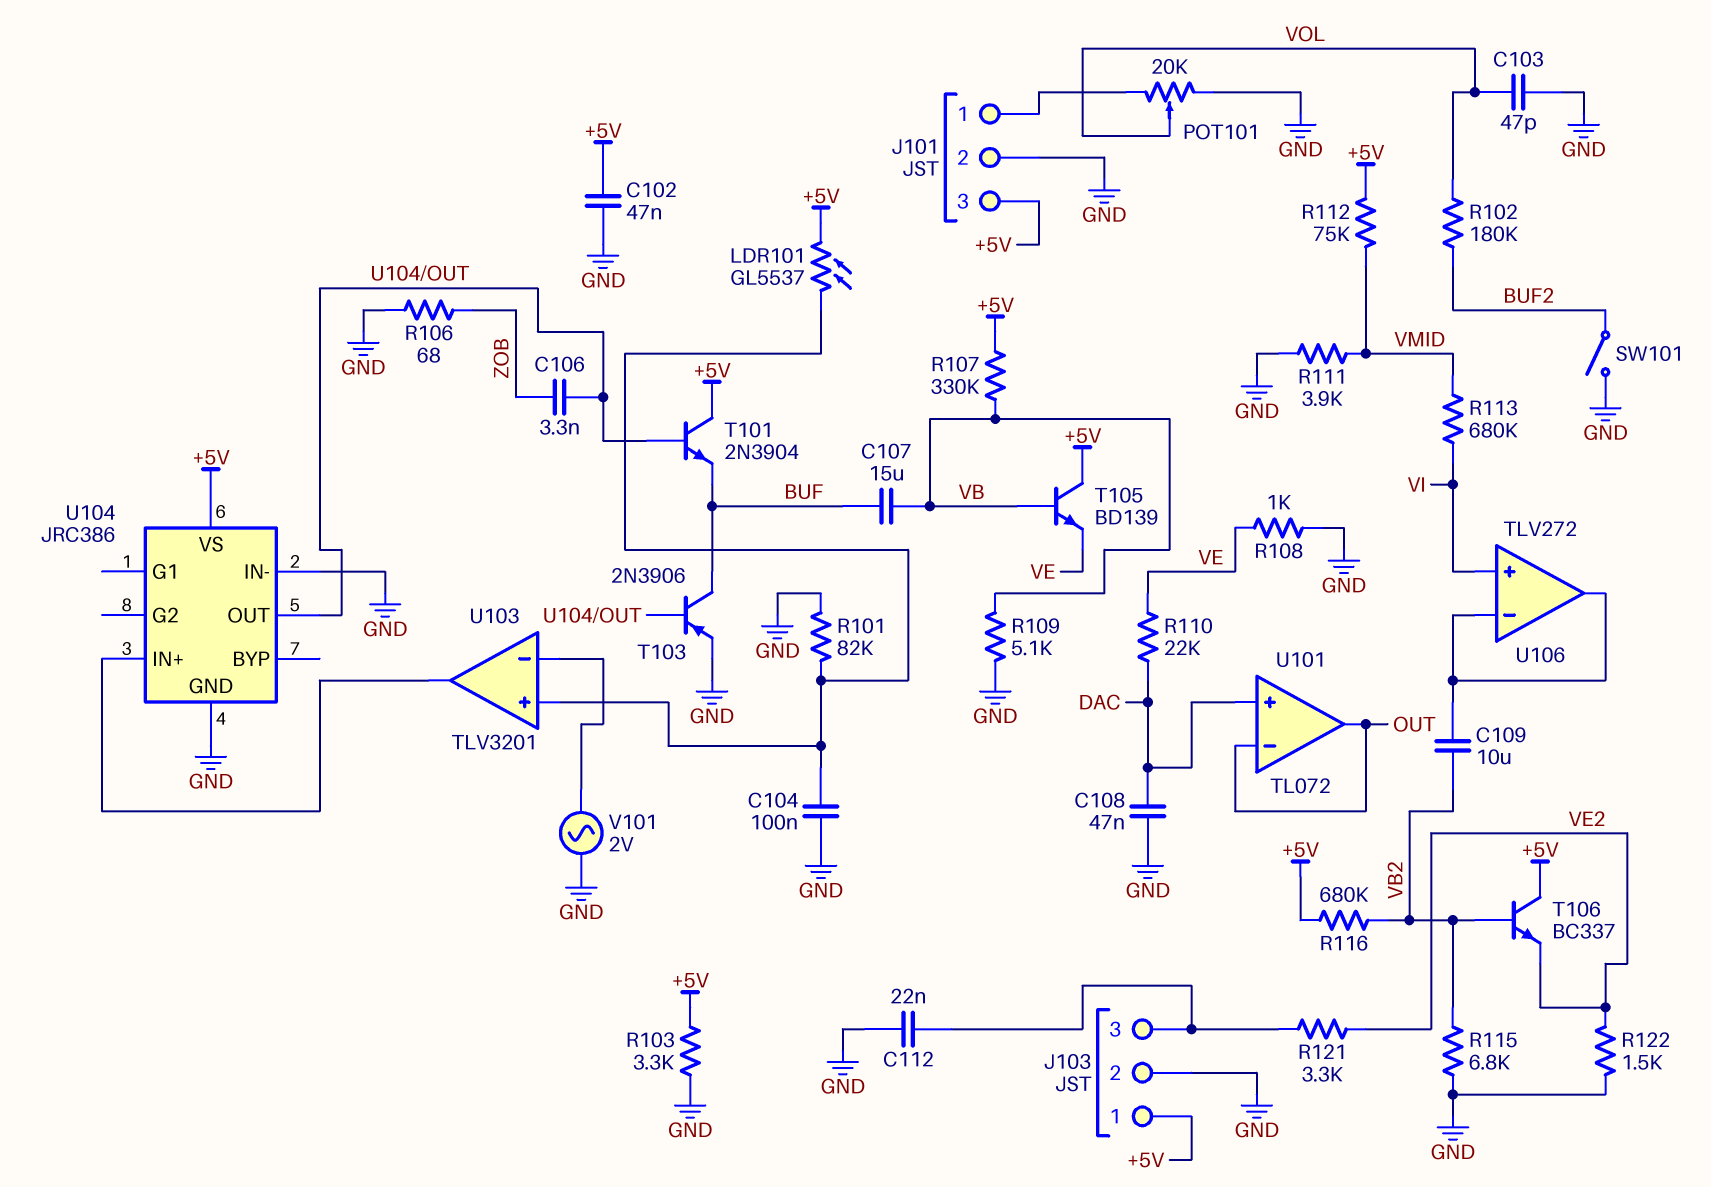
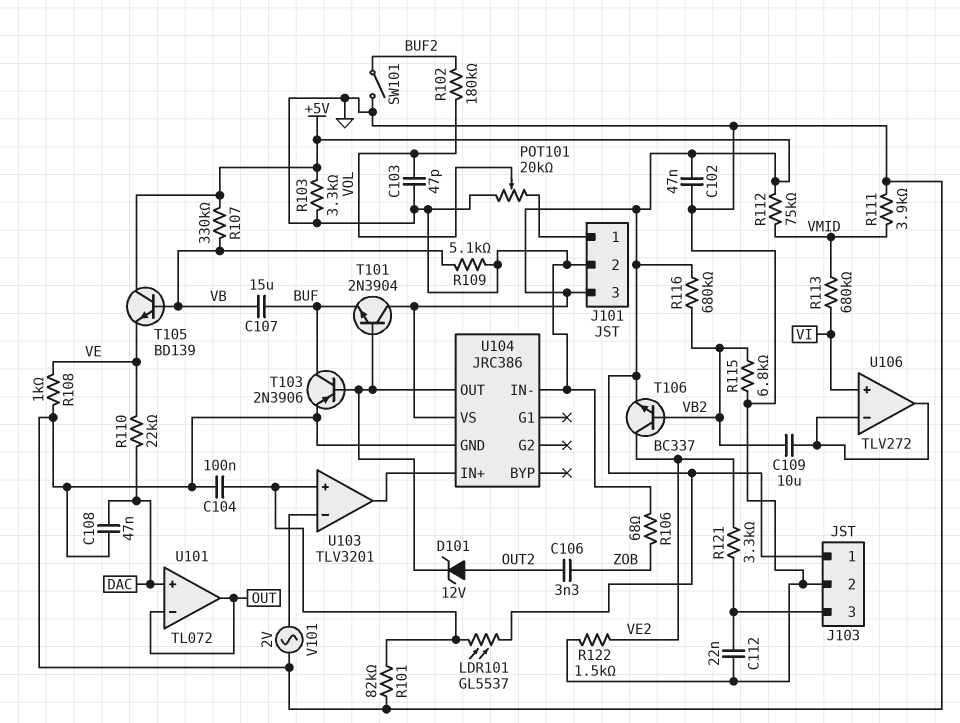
C106: 3.3nF (U104/OUT, ZOB) -> 3.3nF (OUT2, ZOB)
D101: none -> zener 12V (A OUT2, K U104/OUT)
T106: NPN BC337 (B VB2, C +5V, E VE2) -> NPN BC337 (B VB2, C VE2, E +5V)

